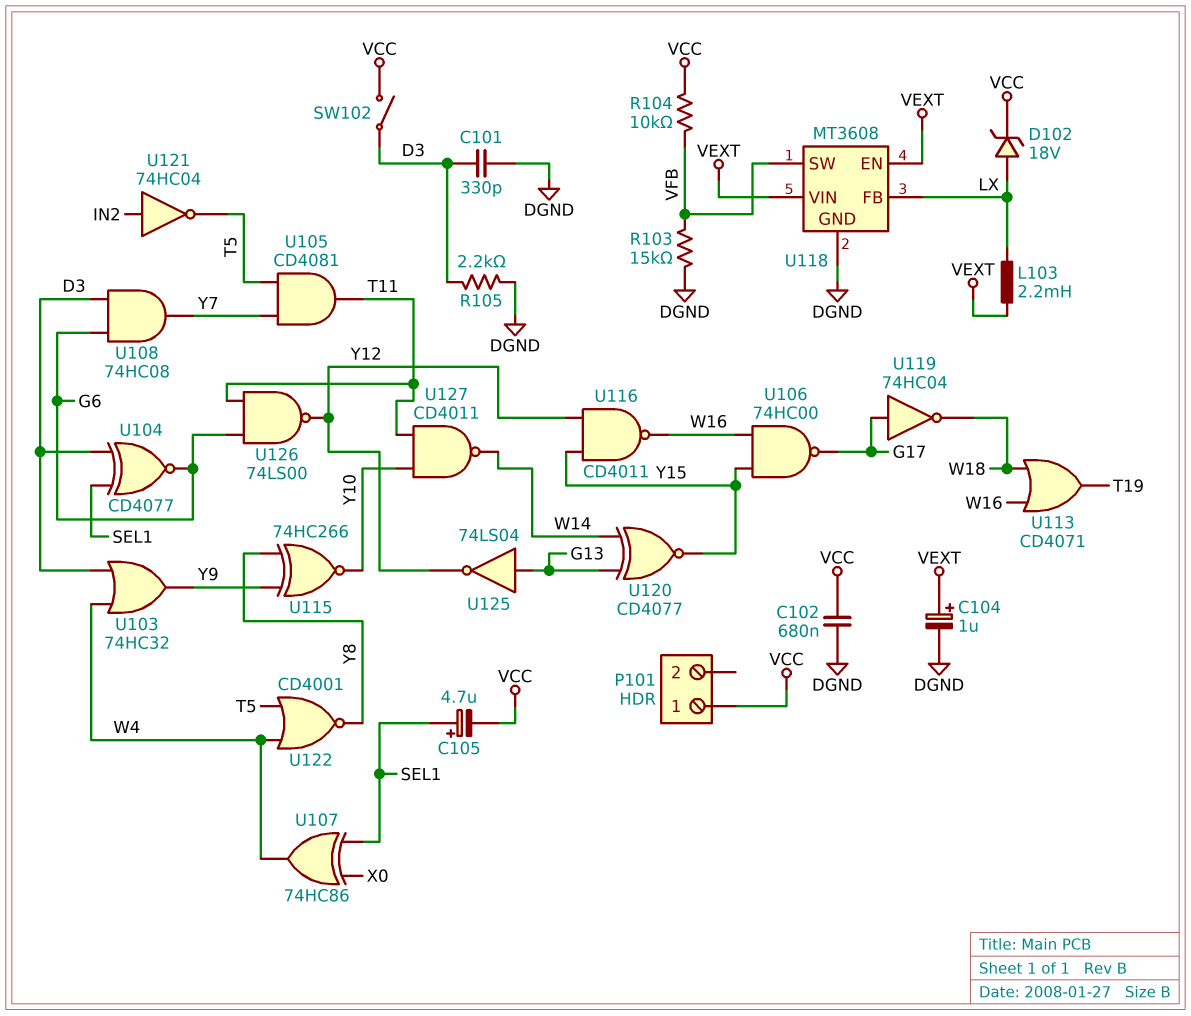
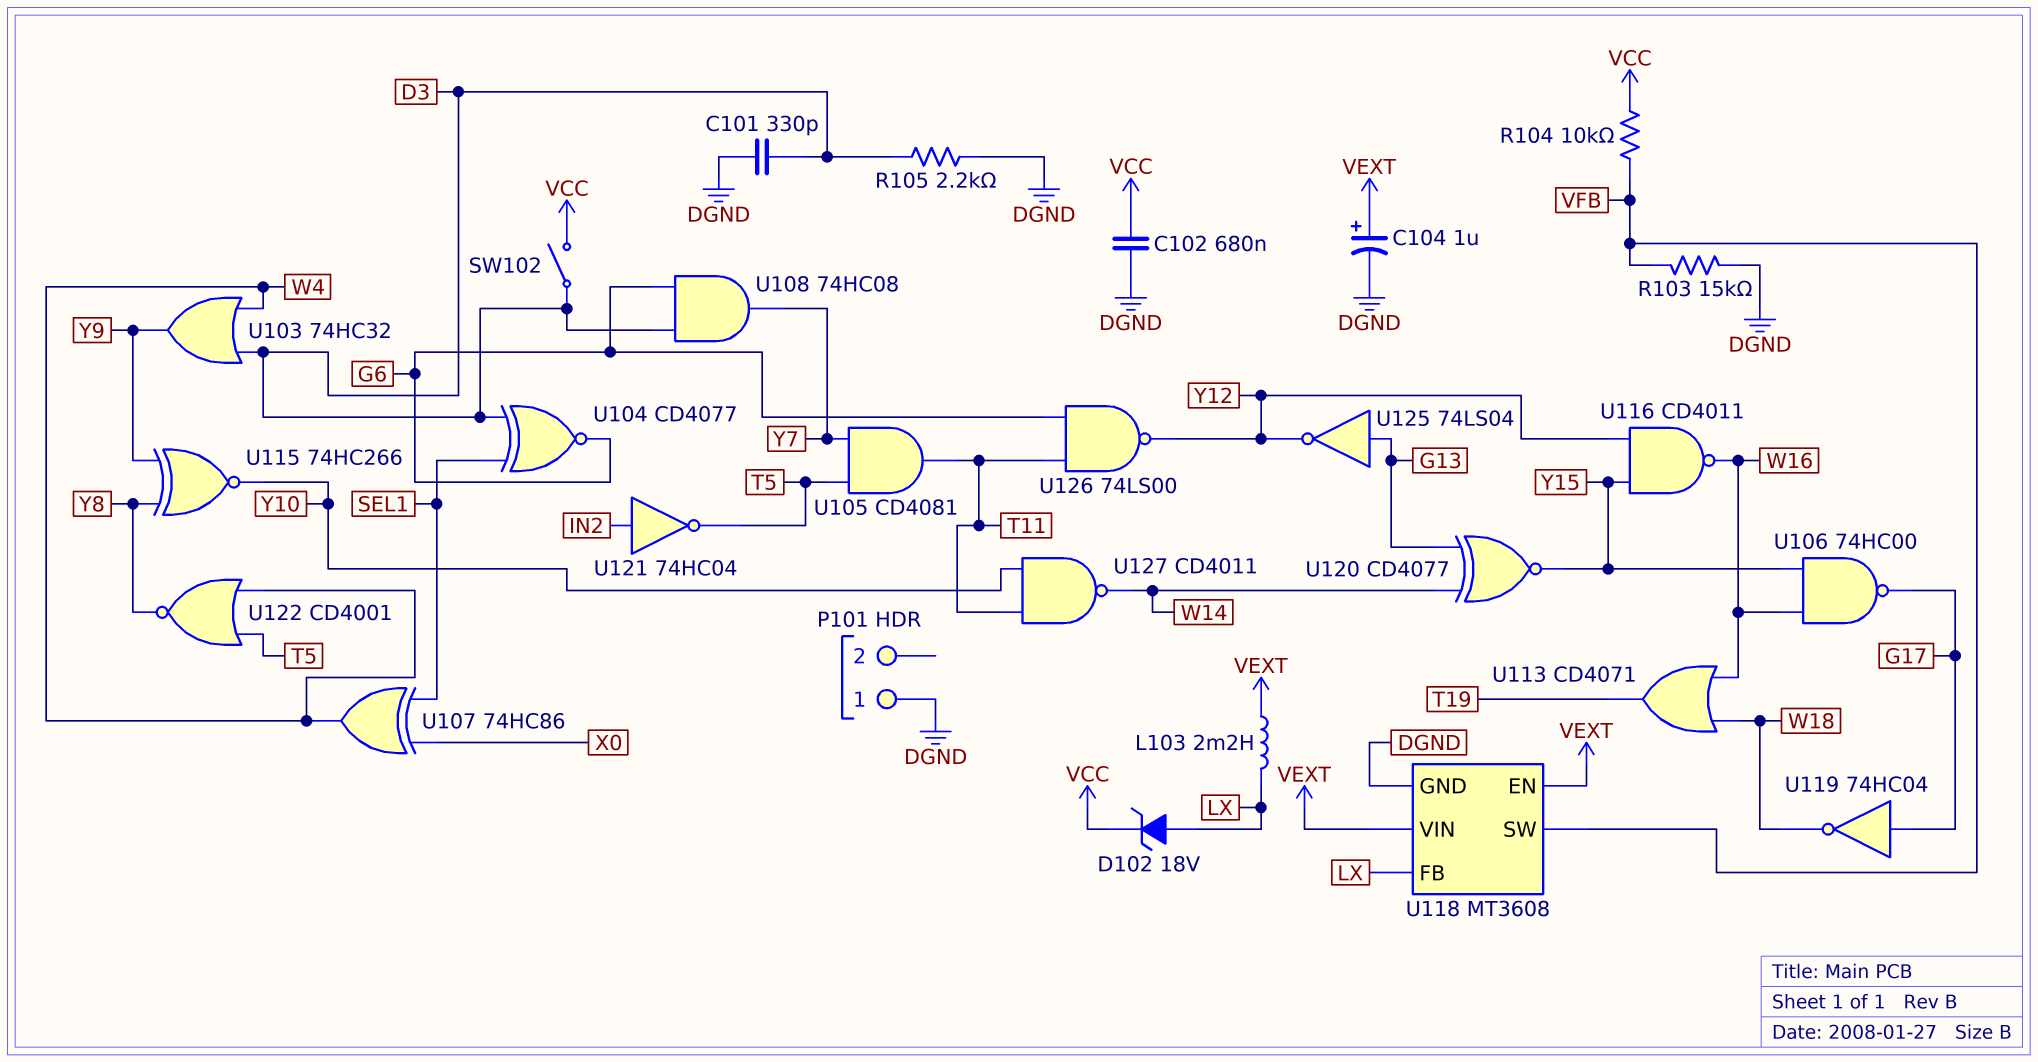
C105: 4.7uF (plus SEL1, minus VCC) -> none
P101 pin 1: VCC -> DGND

